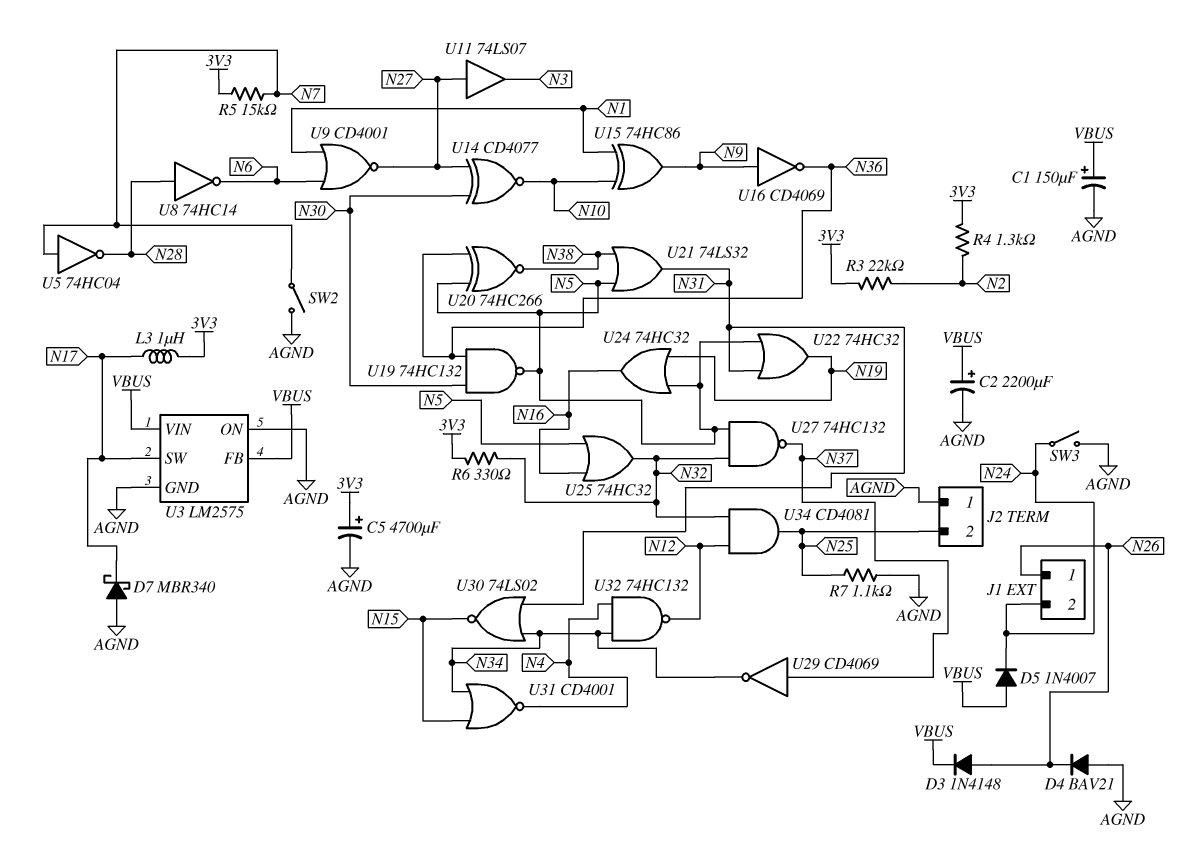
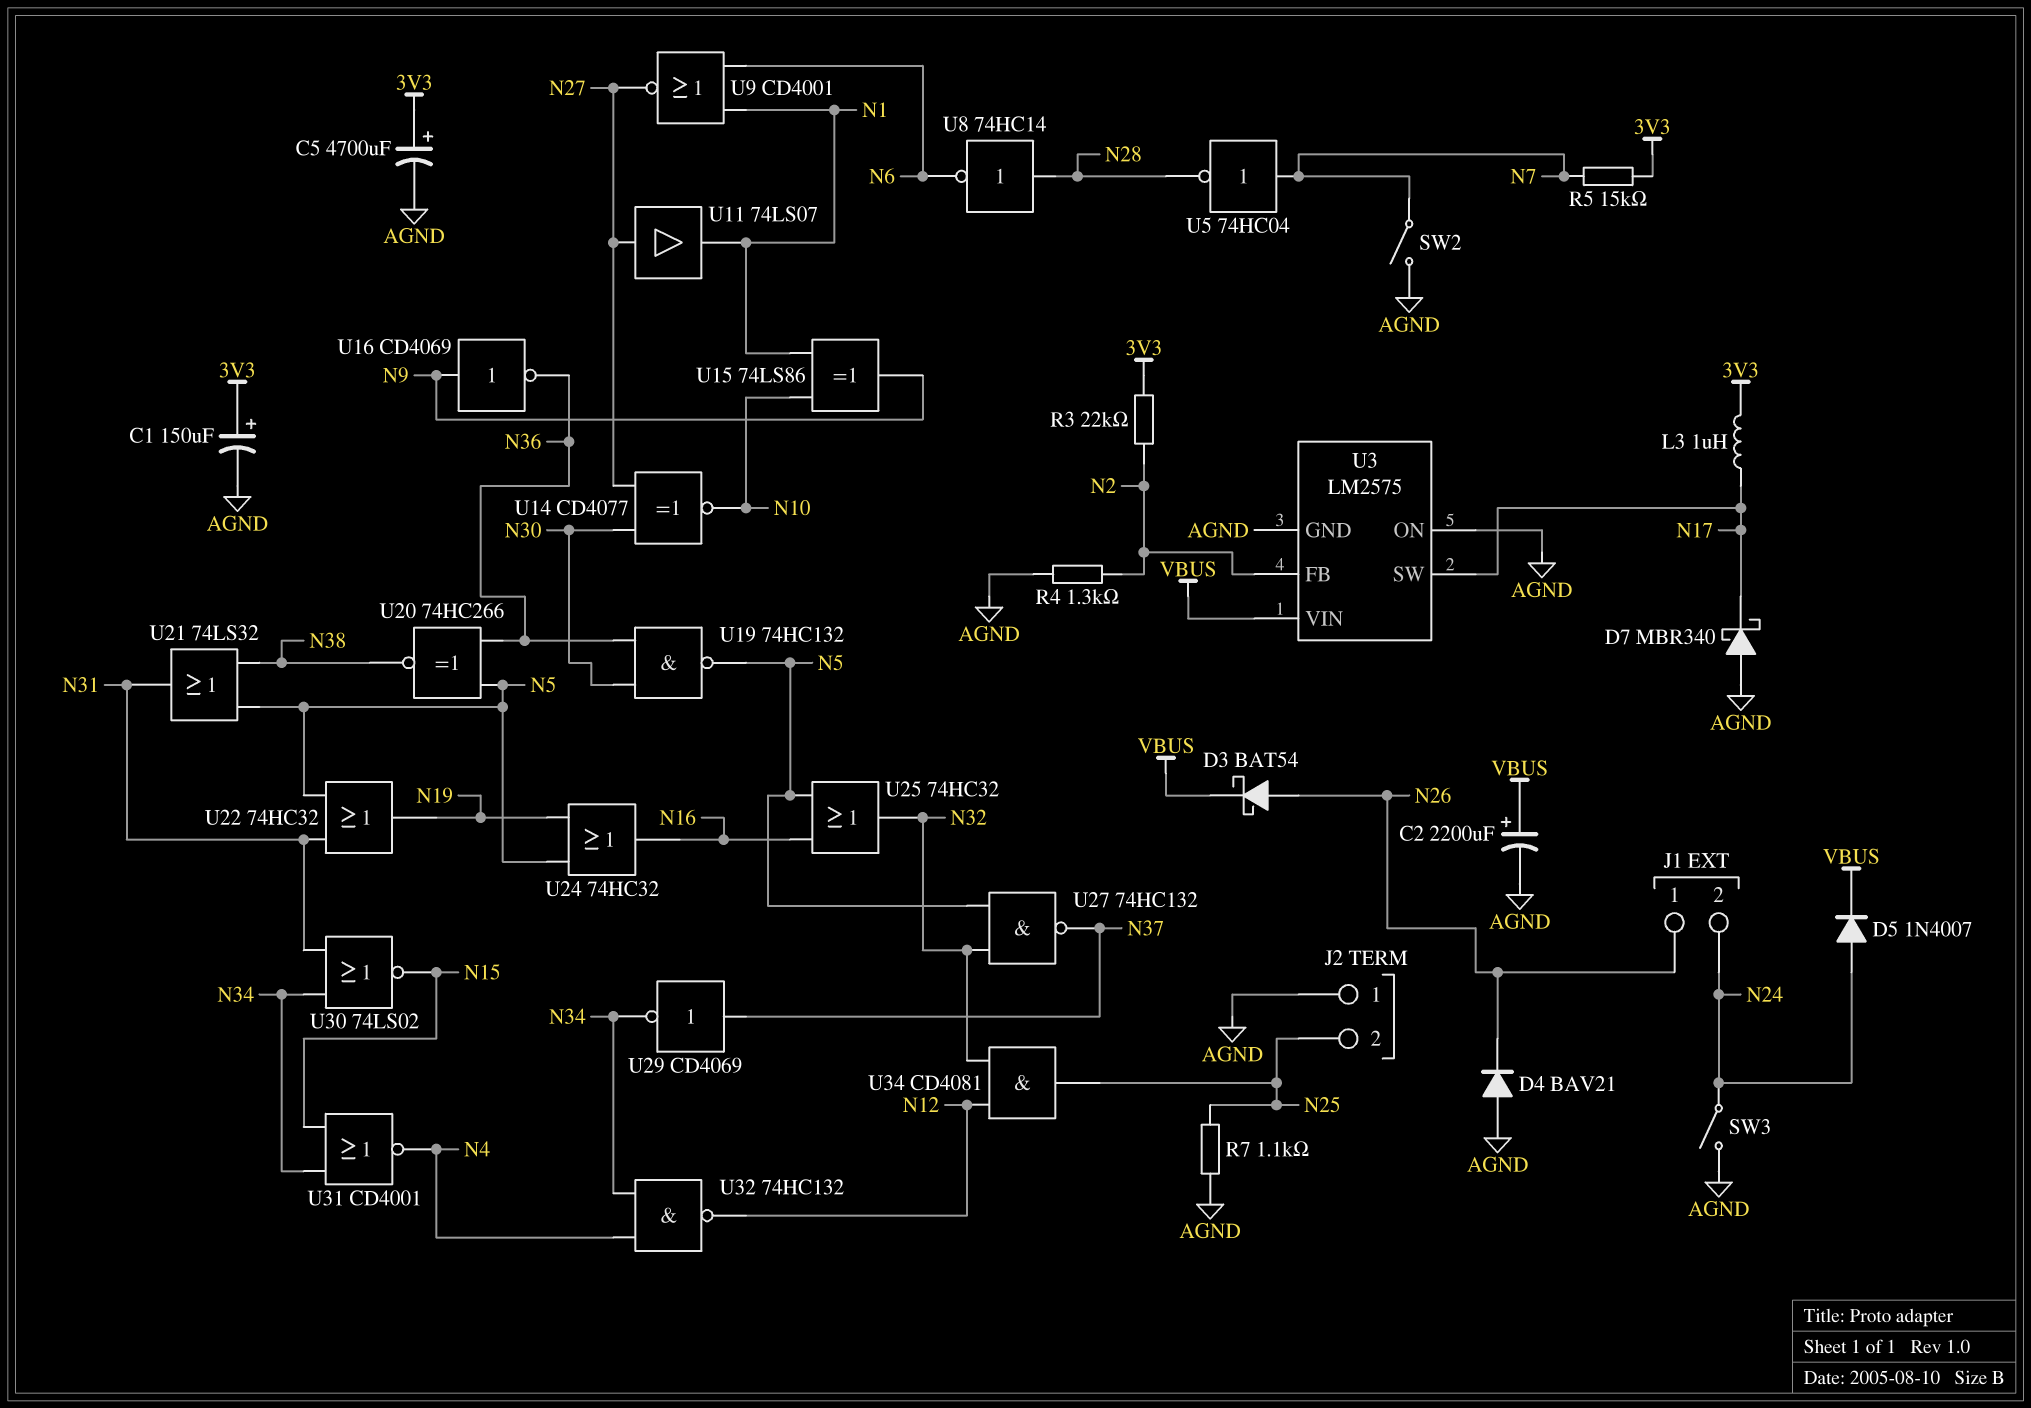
C1: 150uF (plus VBUS, minus AGND) -> 150uF (plus 3V3, minus AGND)
D3: diode 1N4148 (A N26, K VBUS) -> schottky BAT54 (A N26, K VBUS)
D5: diode 1N4007 (A VBUS, K N24) -> diode 1N4007 (A N24, K VBUS)
R4: 1.3k (3V3, N2) -> 1.3k (AGND, N2)
R6: 330 (3V3, N32) -> none
U3 pin FB: VBUS -> N2
U11: buffer 74LS07 (in N27, out N3) -> buffer 74LS07 (in N27, out N1)
U15: XOR 74HC86 (in N1, in N10, out N9) -> XOR 74LS86 (in N1, in N10, out N9)

